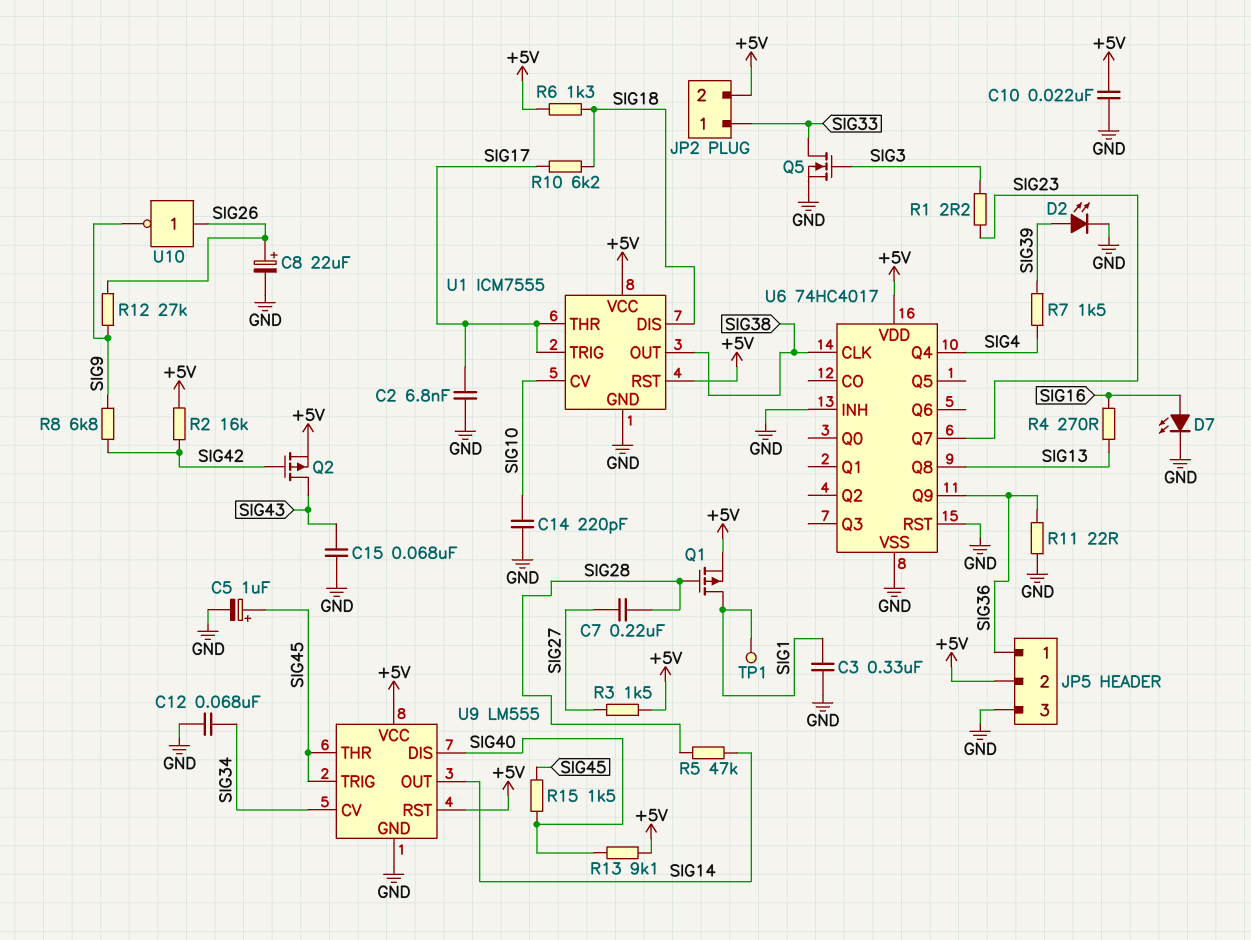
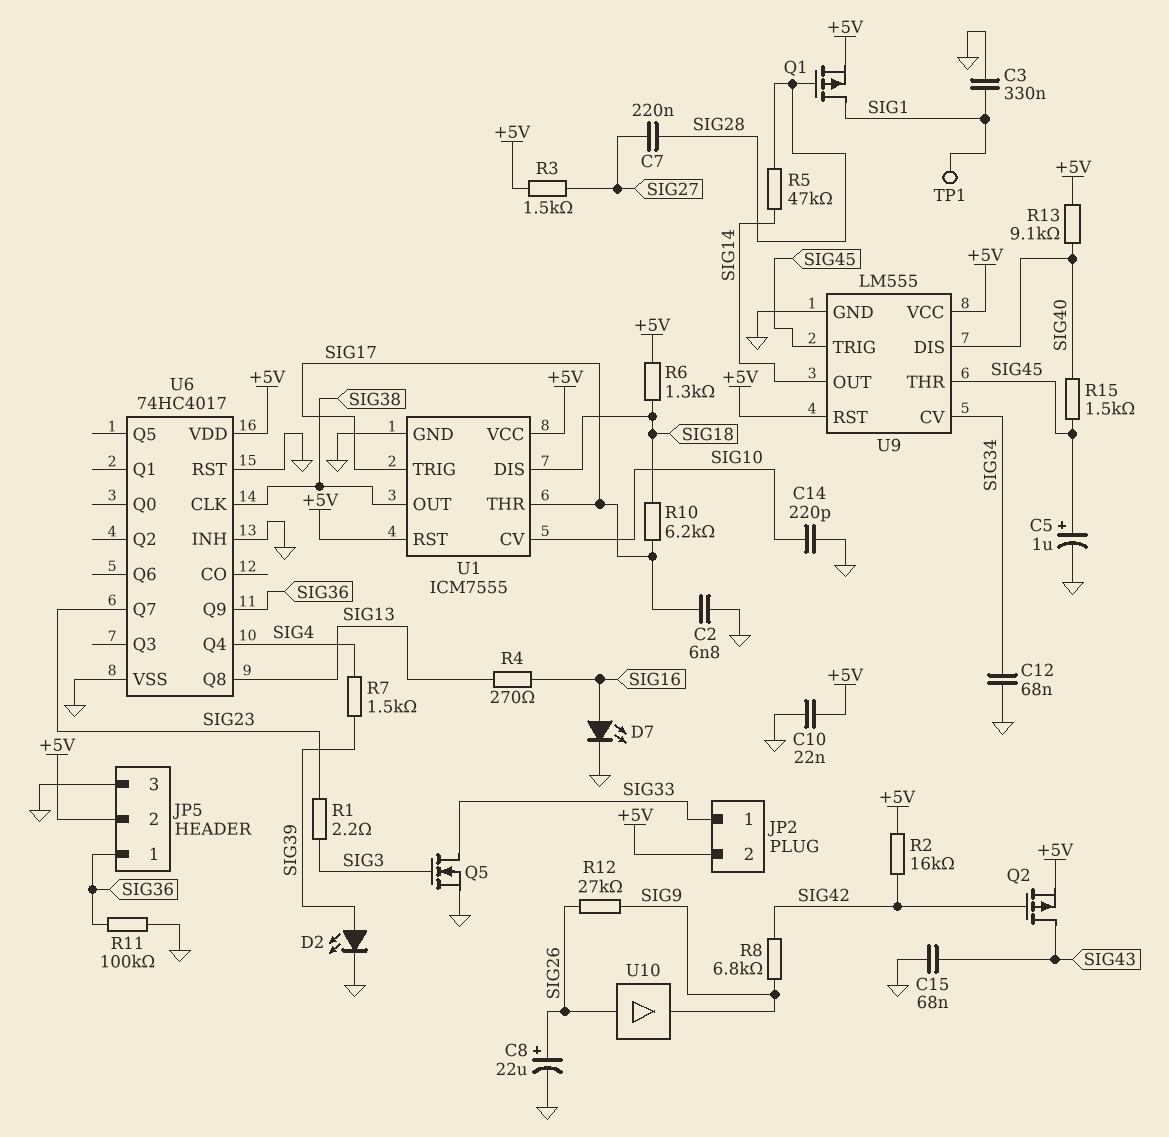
R11: 22 (GND, SIG36) -> 100k (GND, SIG36)
U10: NOT (in SIG26, out SIG9) -> buffer (in SIG26, out SIG9)

